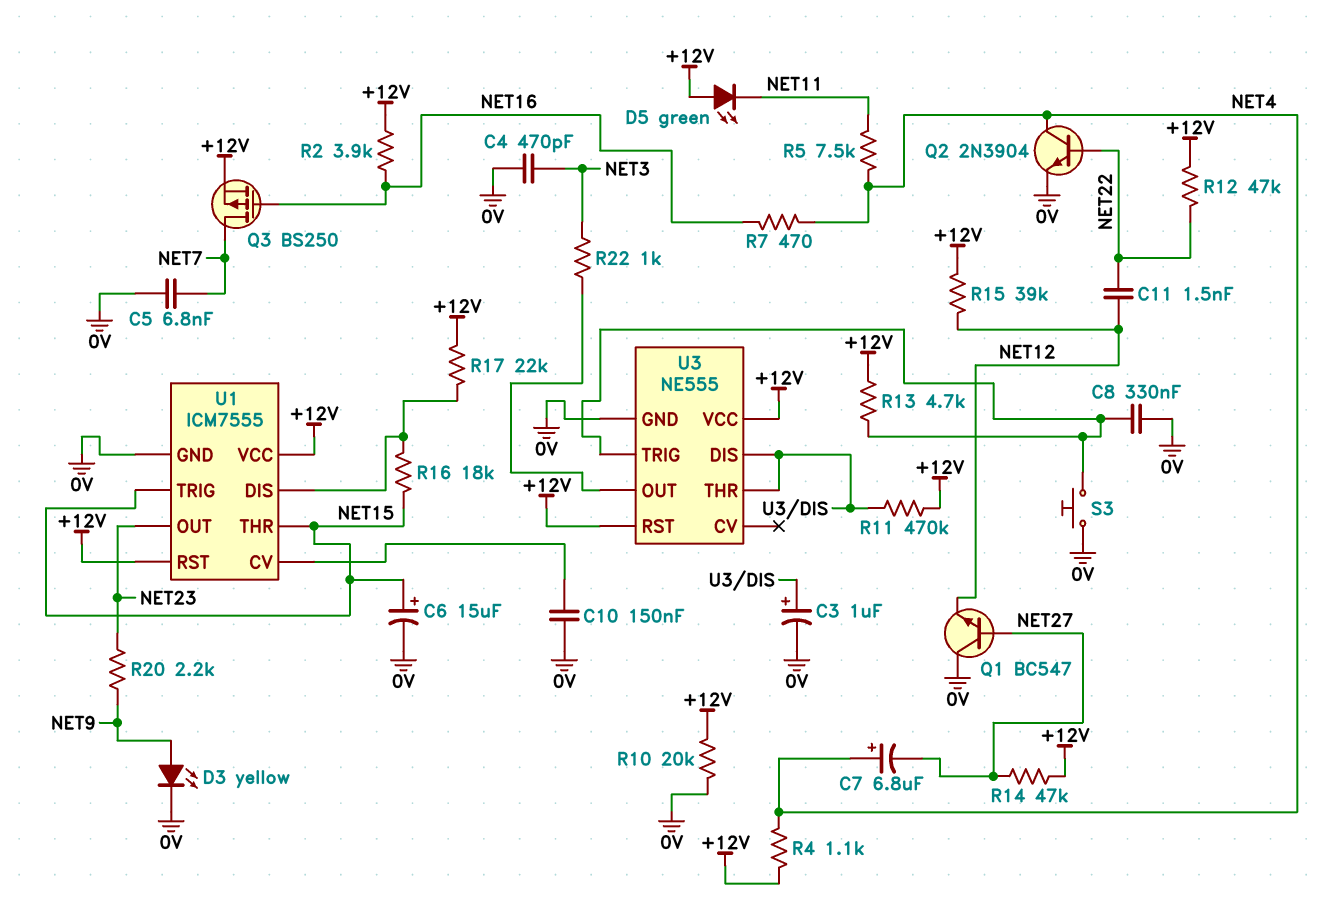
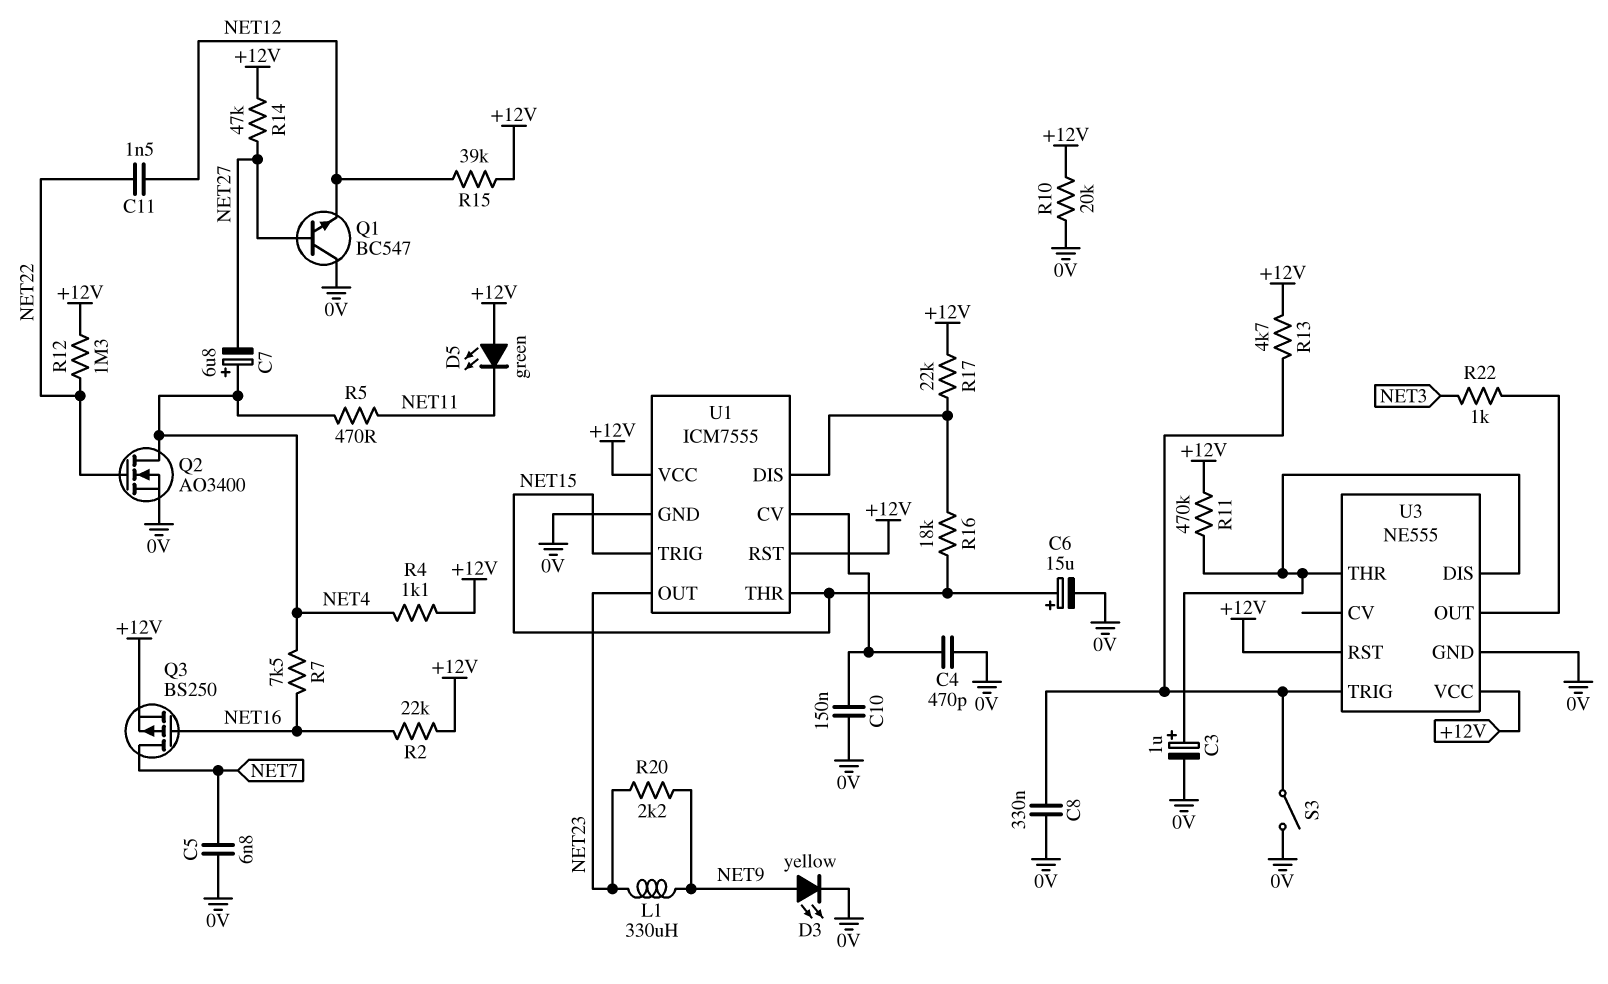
C4: 470pF (0V, NET3) -> 470pF (0V, U1/CV)
L1: none -> 330uH (NET9, NET23)
Q2: NPN 2N3904 (B NET22, C NET4, E 0V) -> NMOS AO3400 (G NET22, D NET4, S 0V)
R2: 3.9k (+12V, NET16) -> 22k (+12V, NET16)
R5: 7.5k (NET4, NET11) -> 470 (NET4, NET11)
R7: 470 (NET4, NET16) -> 7.5k (NET4, NET16)
R12: 47k (+12V, NET22) -> 1.3M (+12V, NET22)
S3: button (0V, U3/TRIG) -> switch (0V, U3/TRIG)

